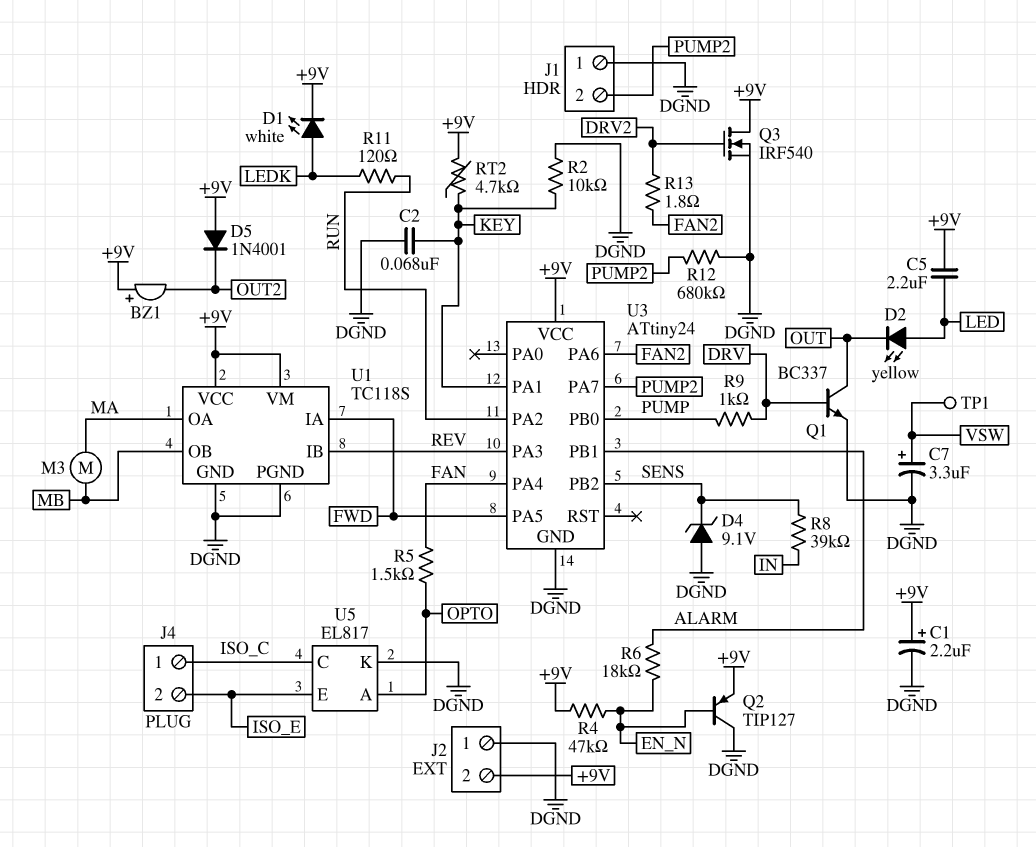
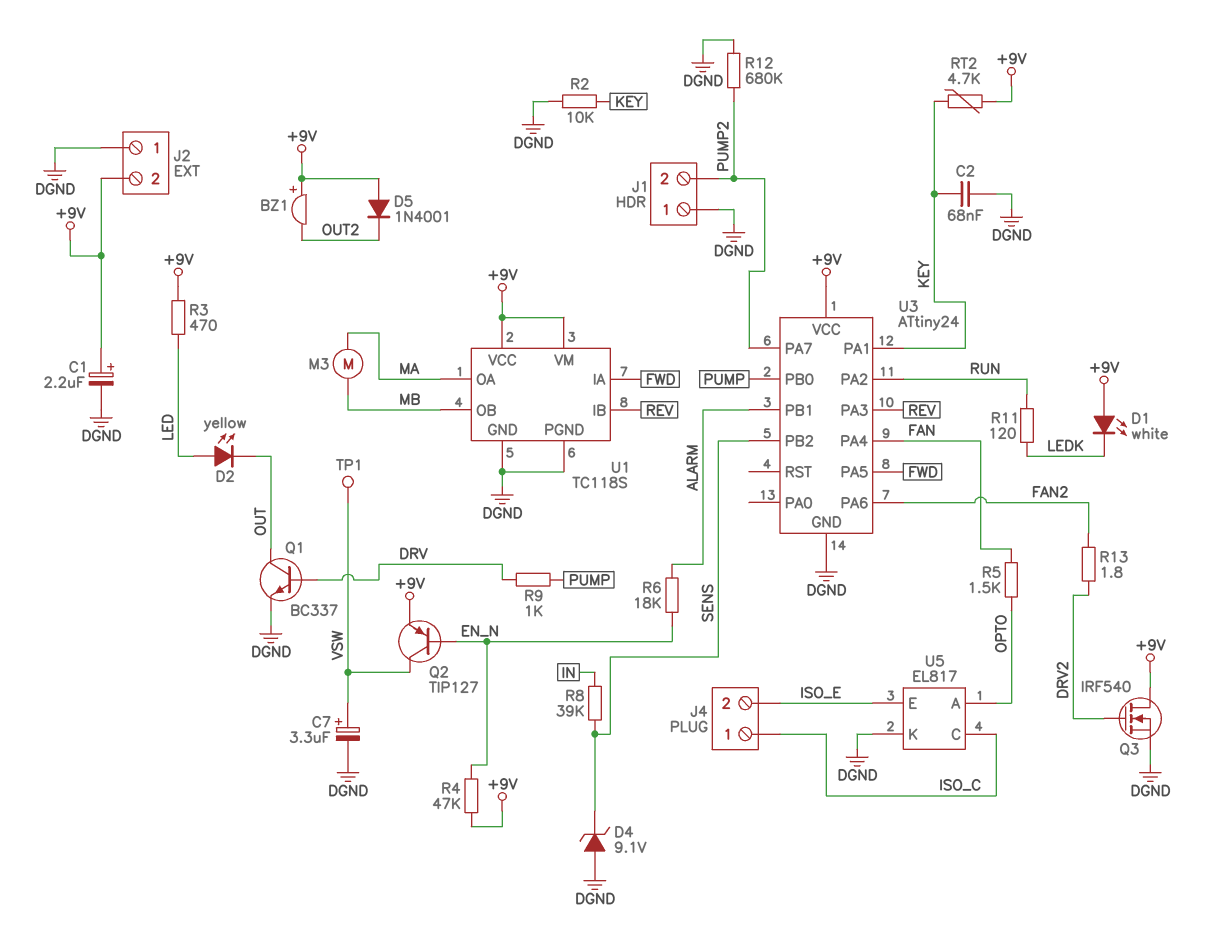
C5: 2.2uF (+9V, LED) -> none
D1: LED white (A LEDK, K +9V) -> LED white (A +9V, K LEDK)
Q2: PNP TIP127 (B EN_N, C DGND, E +9V) -> PNP TIP127 (B EN_N, C VSW, E +9V)
R3: none -> 470 (+9V, LED)

